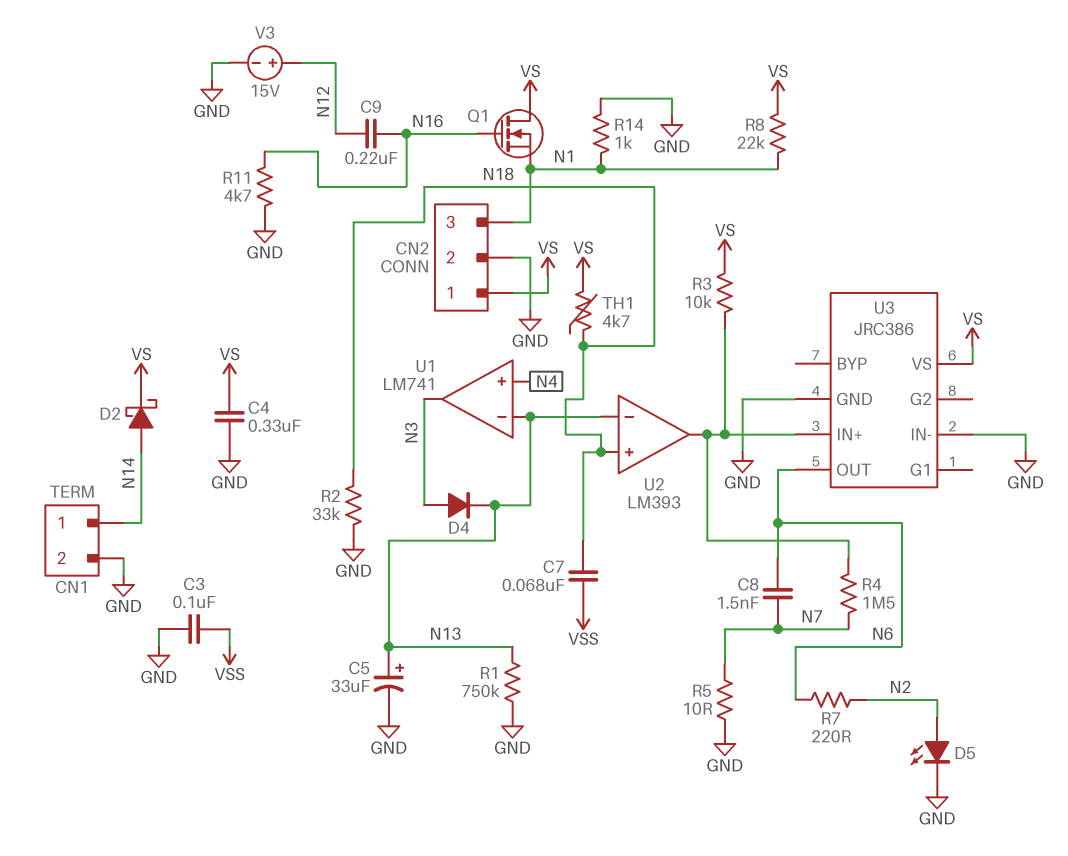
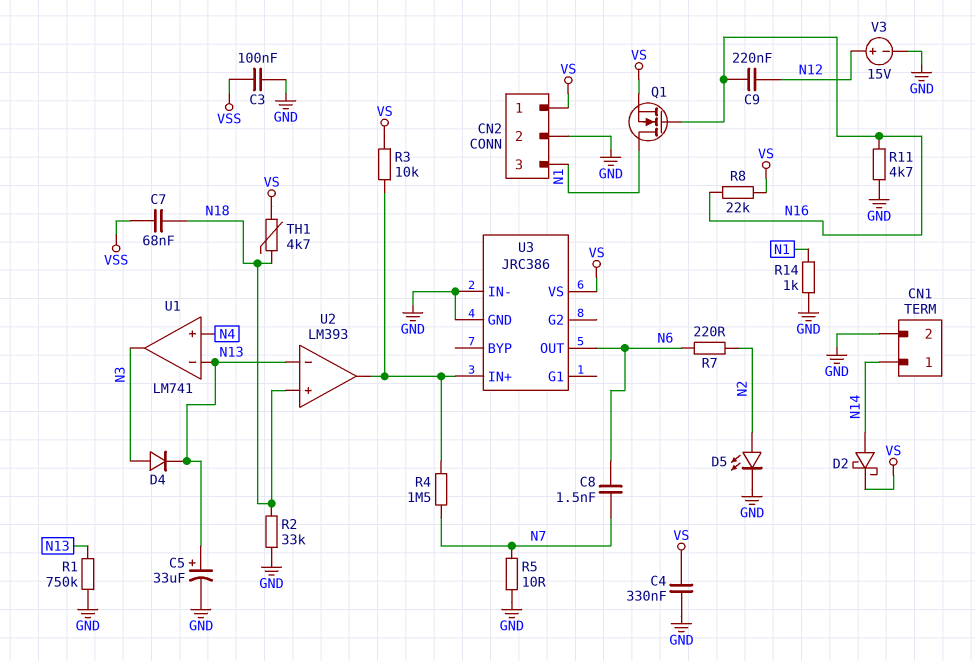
Q1: NMOS (G N16, D VS, S N1) -> NMOS (G N16, D N1, S VS)
R8: 22k (N1, VS) -> 22k (N16, VS)

